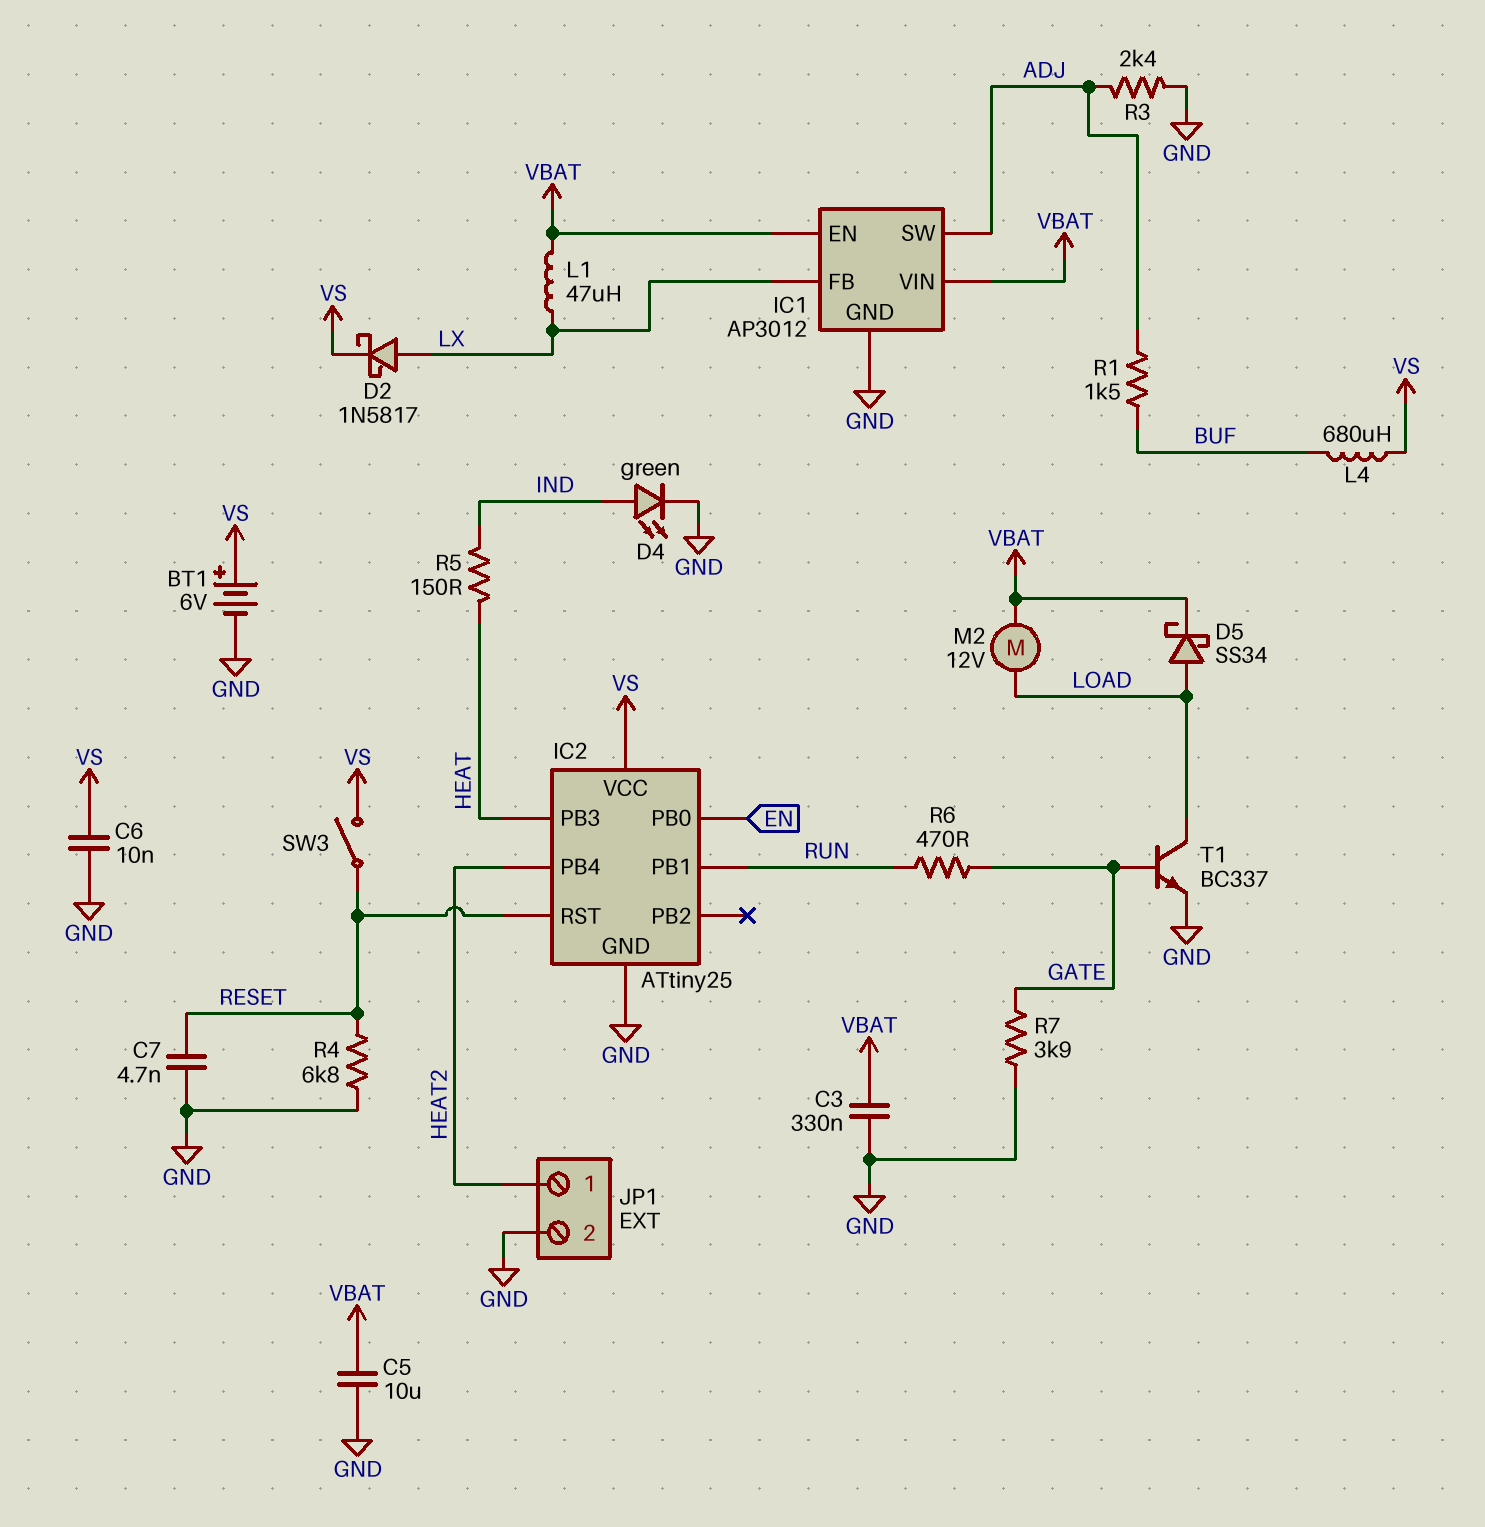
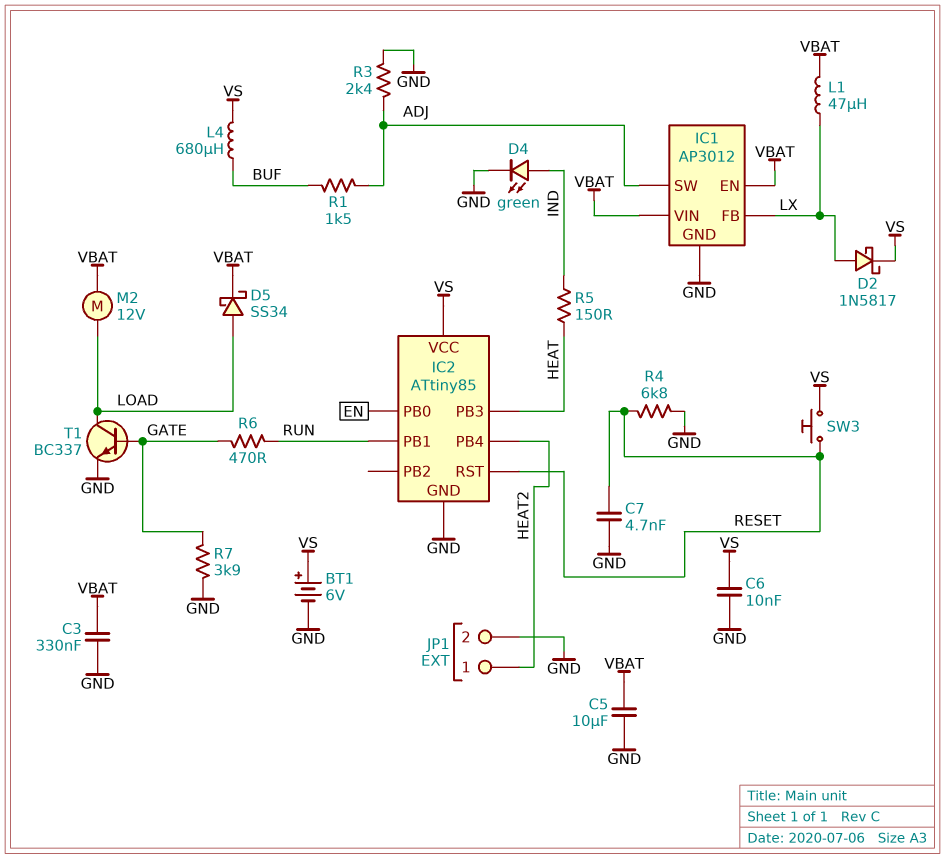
IC2: ATtiny25 -> ATtiny85
SW3: switch (RESET, VS) -> button (RESET, VS)

